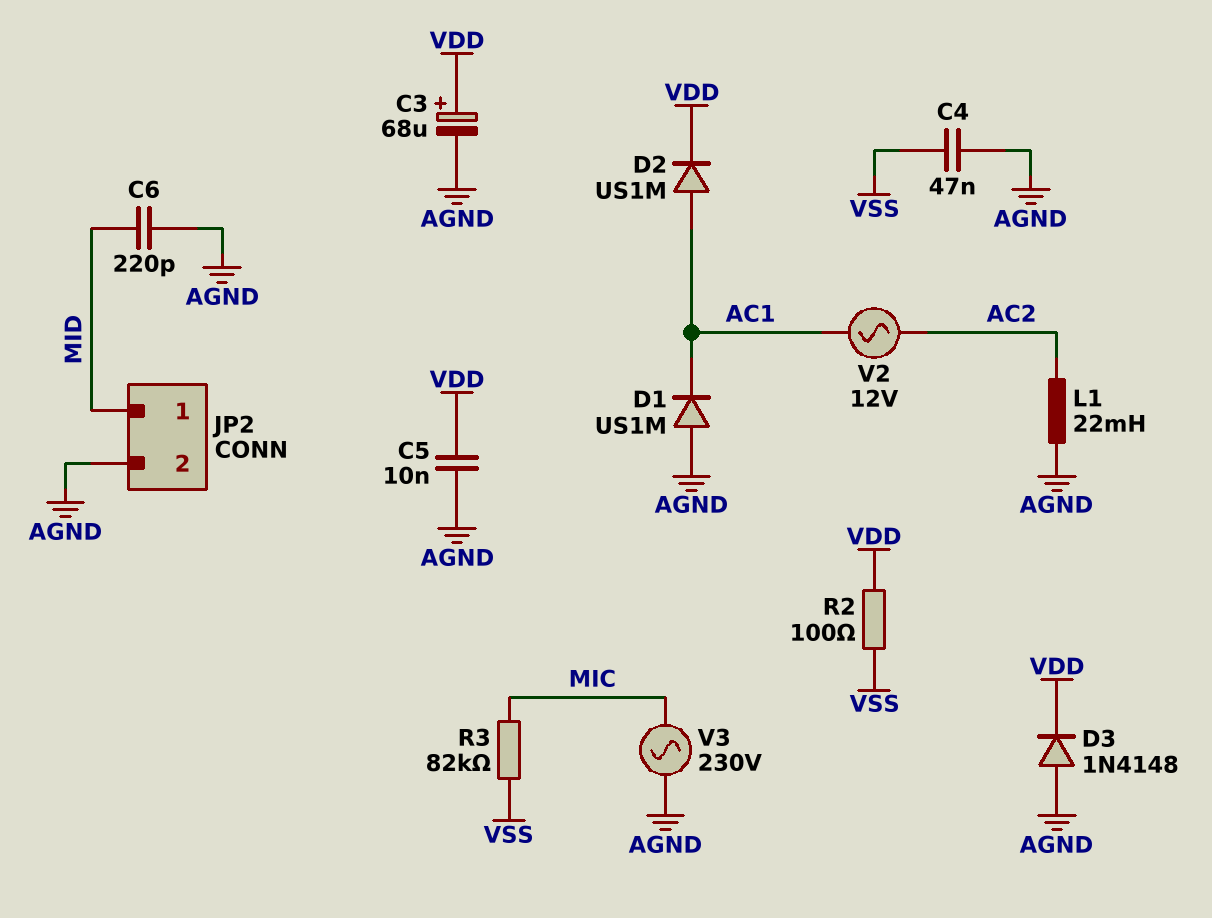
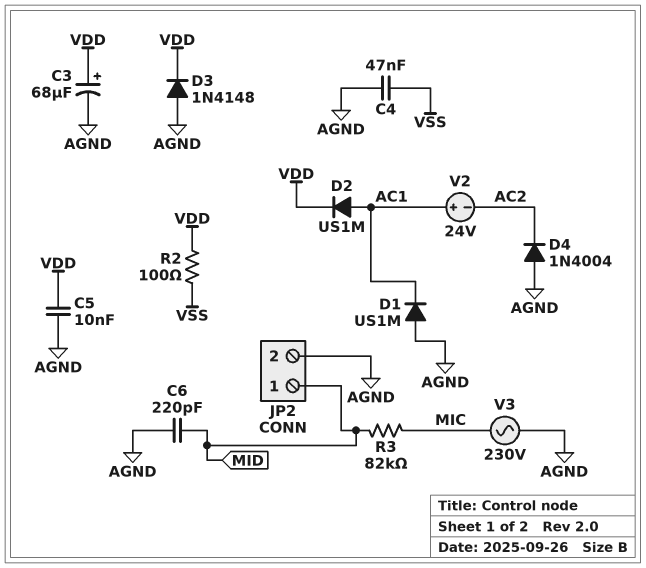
D4: none -> diode 1N4004 (A AGND, K AC2)
L1: 22mH (AC2, AGND) -> none
R3: 82k (MIC, VSS) -> 82k (MIC, MID)
V2: AC 12V (AC1, AC2) -> 24V (plus AC1, minus AC2)

